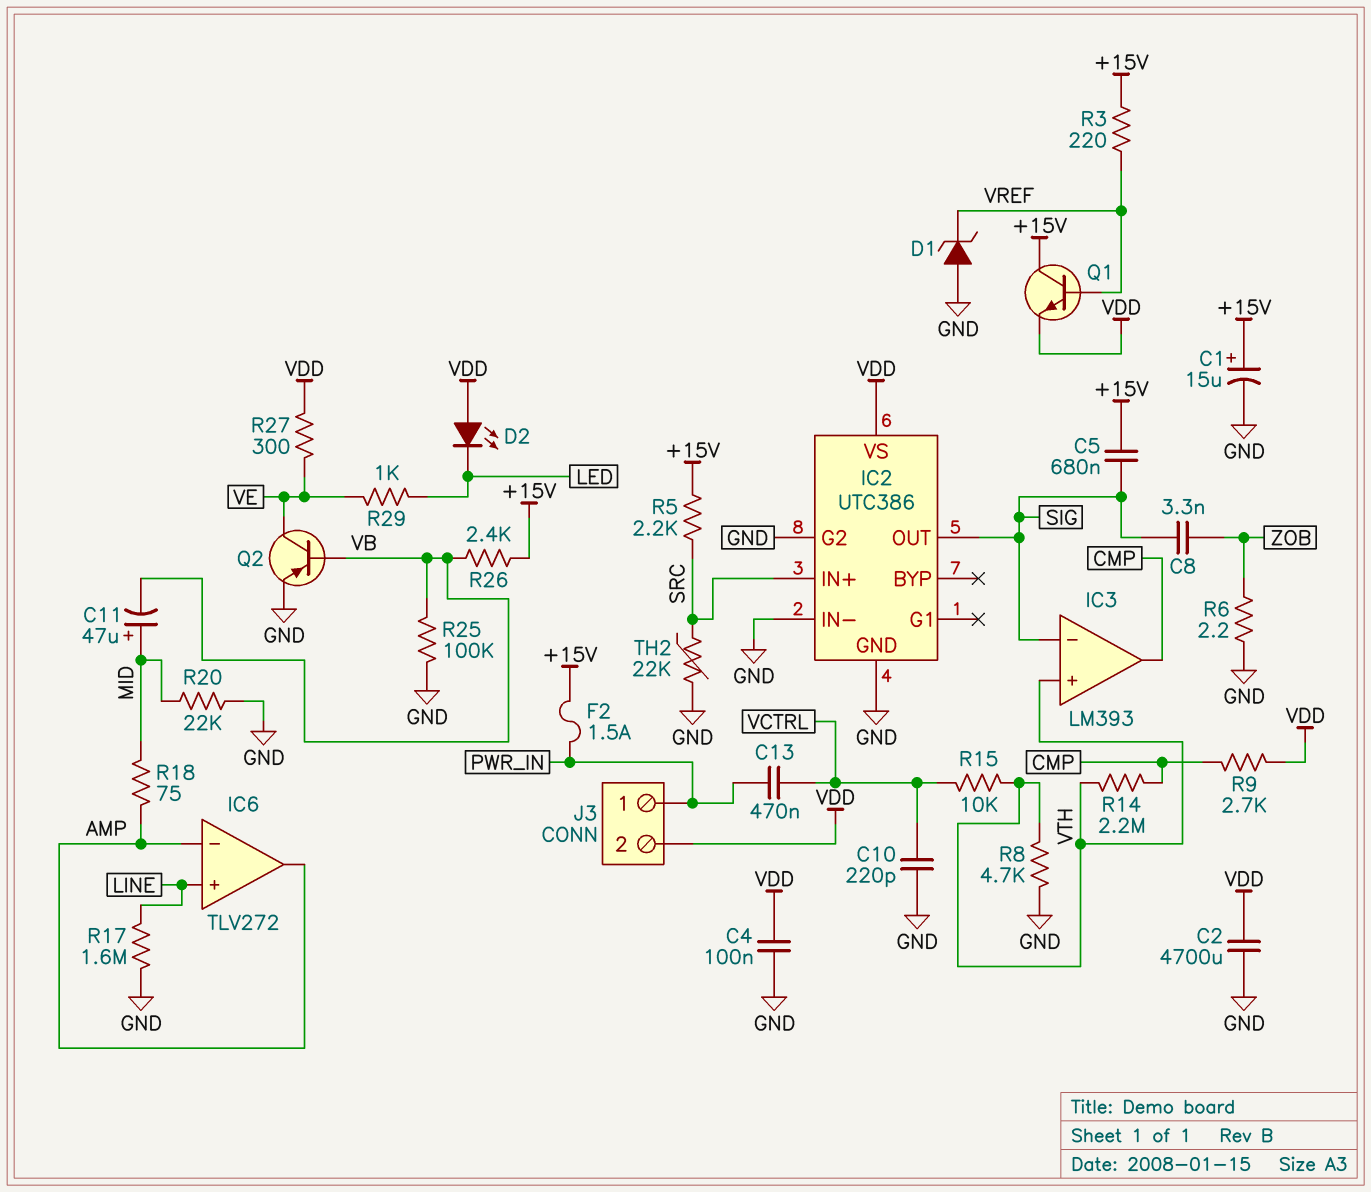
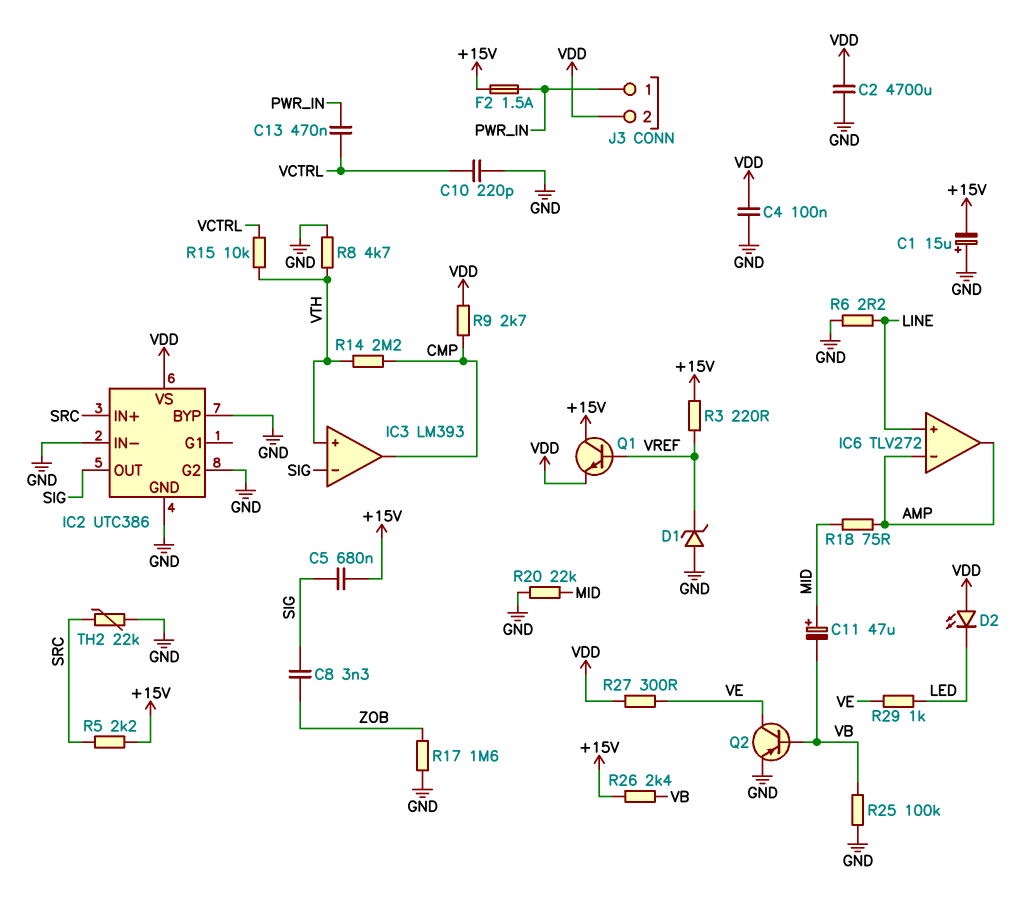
C1: 15uF (plus +15V, minus GND) -> 15uF (plus GND, minus +15V)
IC2 pin BYP: none -> GND
R6: 2.2 (GND, ZOB) -> 2.2 (GND, LINE)
R17: 1.6M (GND, LINE) -> 1.6M (GND, ZOB)

